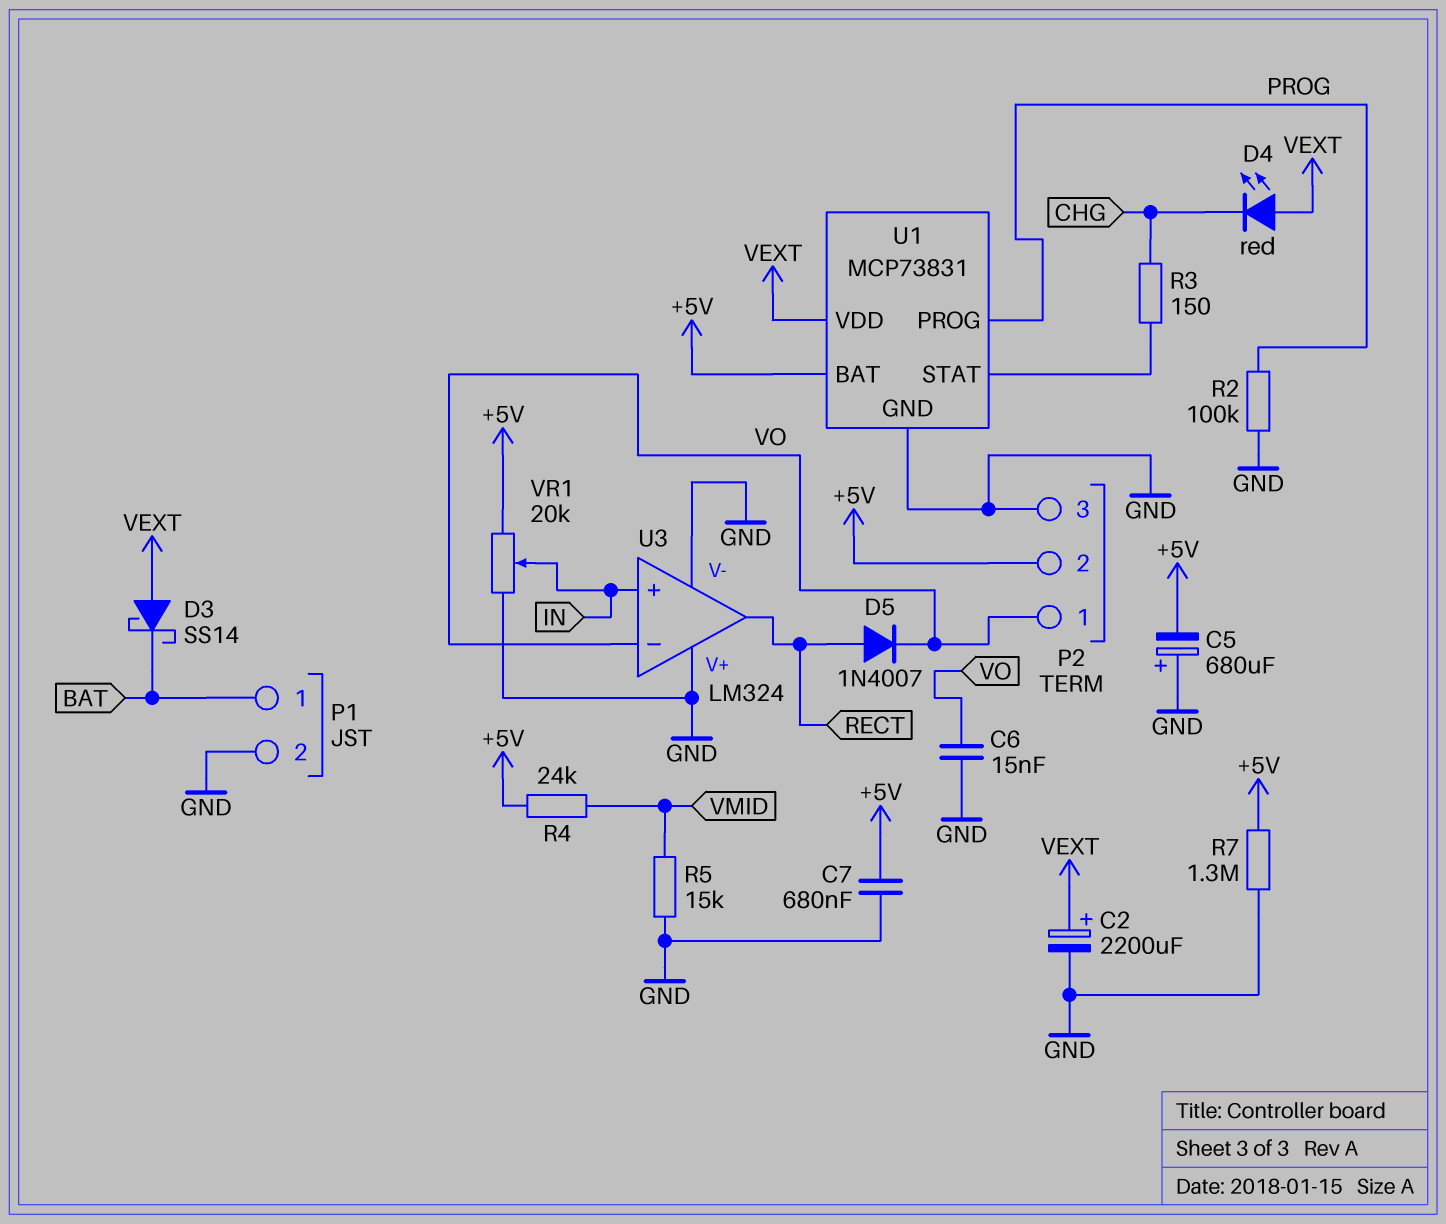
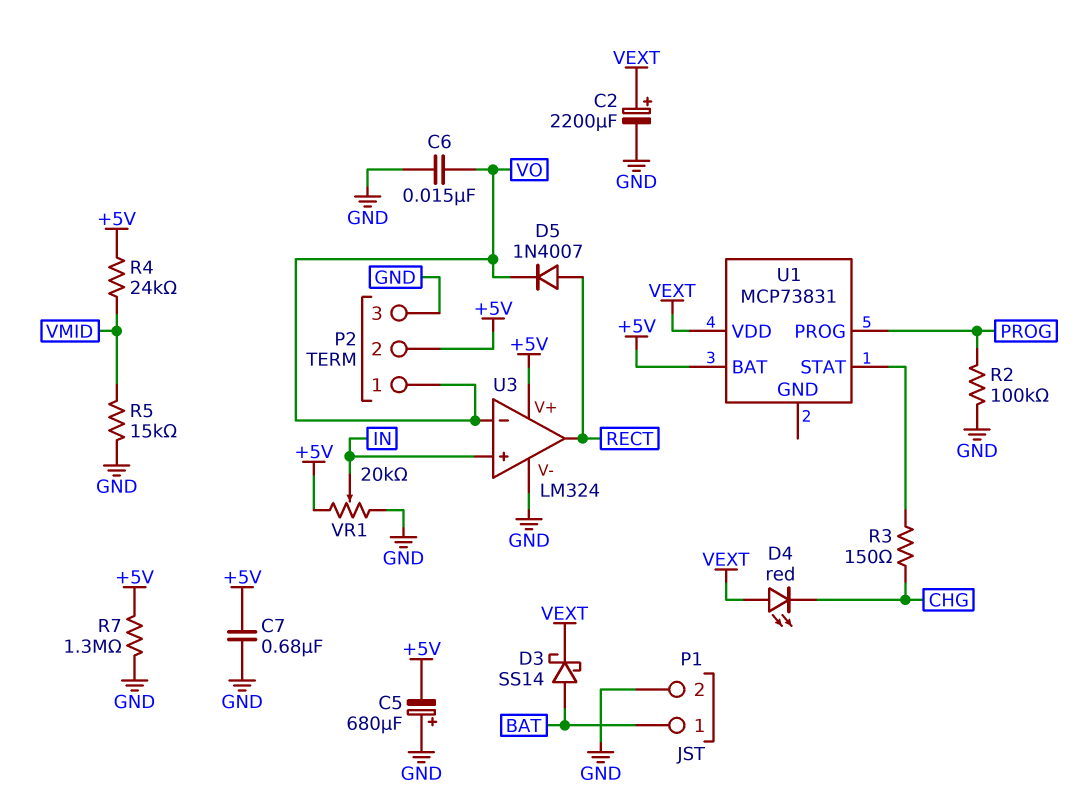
D3: schottky SS14 (A VEXT, K BAT) -> schottky SS14 (A BAT, K VEXT)
U1 pin GND: GND -> none
U3 pin V+: GND -> +5V

